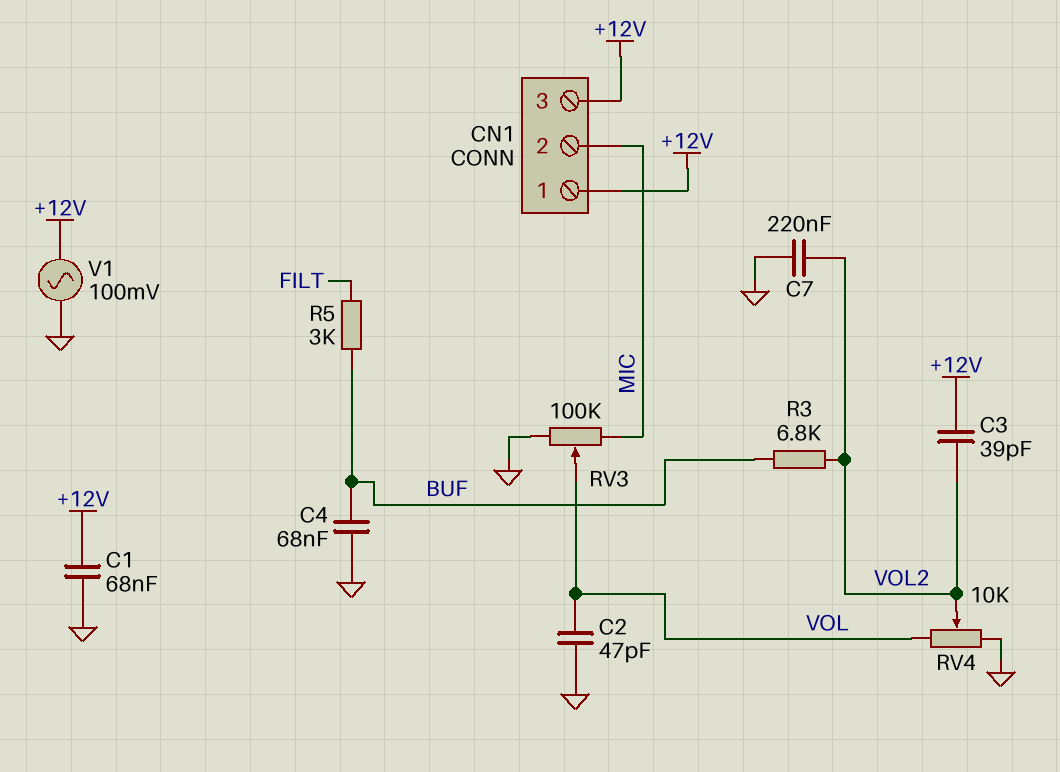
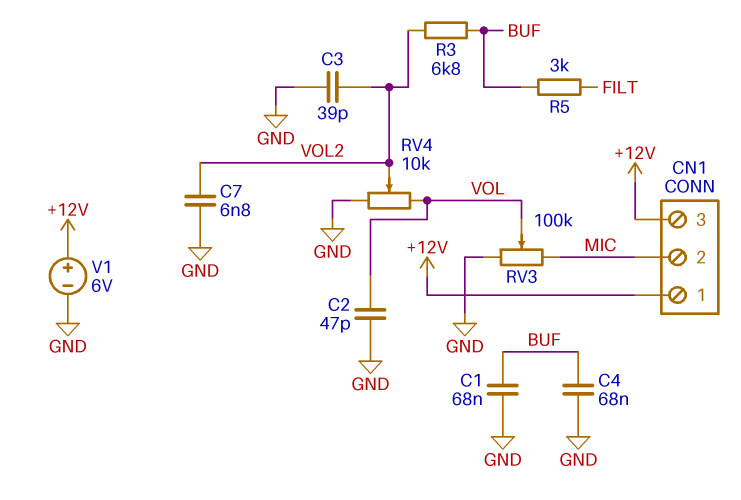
C1: 68nF (+12V, GND) -> 68nF (BUF, GND)
C3: 39pF (+12V, VOL2) -> 39pF (GND, VOL2)
C7: 220nF (GND, VOL2) -> 6.8nF (GND, VOL2)
V1: AC 100mV (+12V, GND) -> 6V (plus +12V, minus GND)

